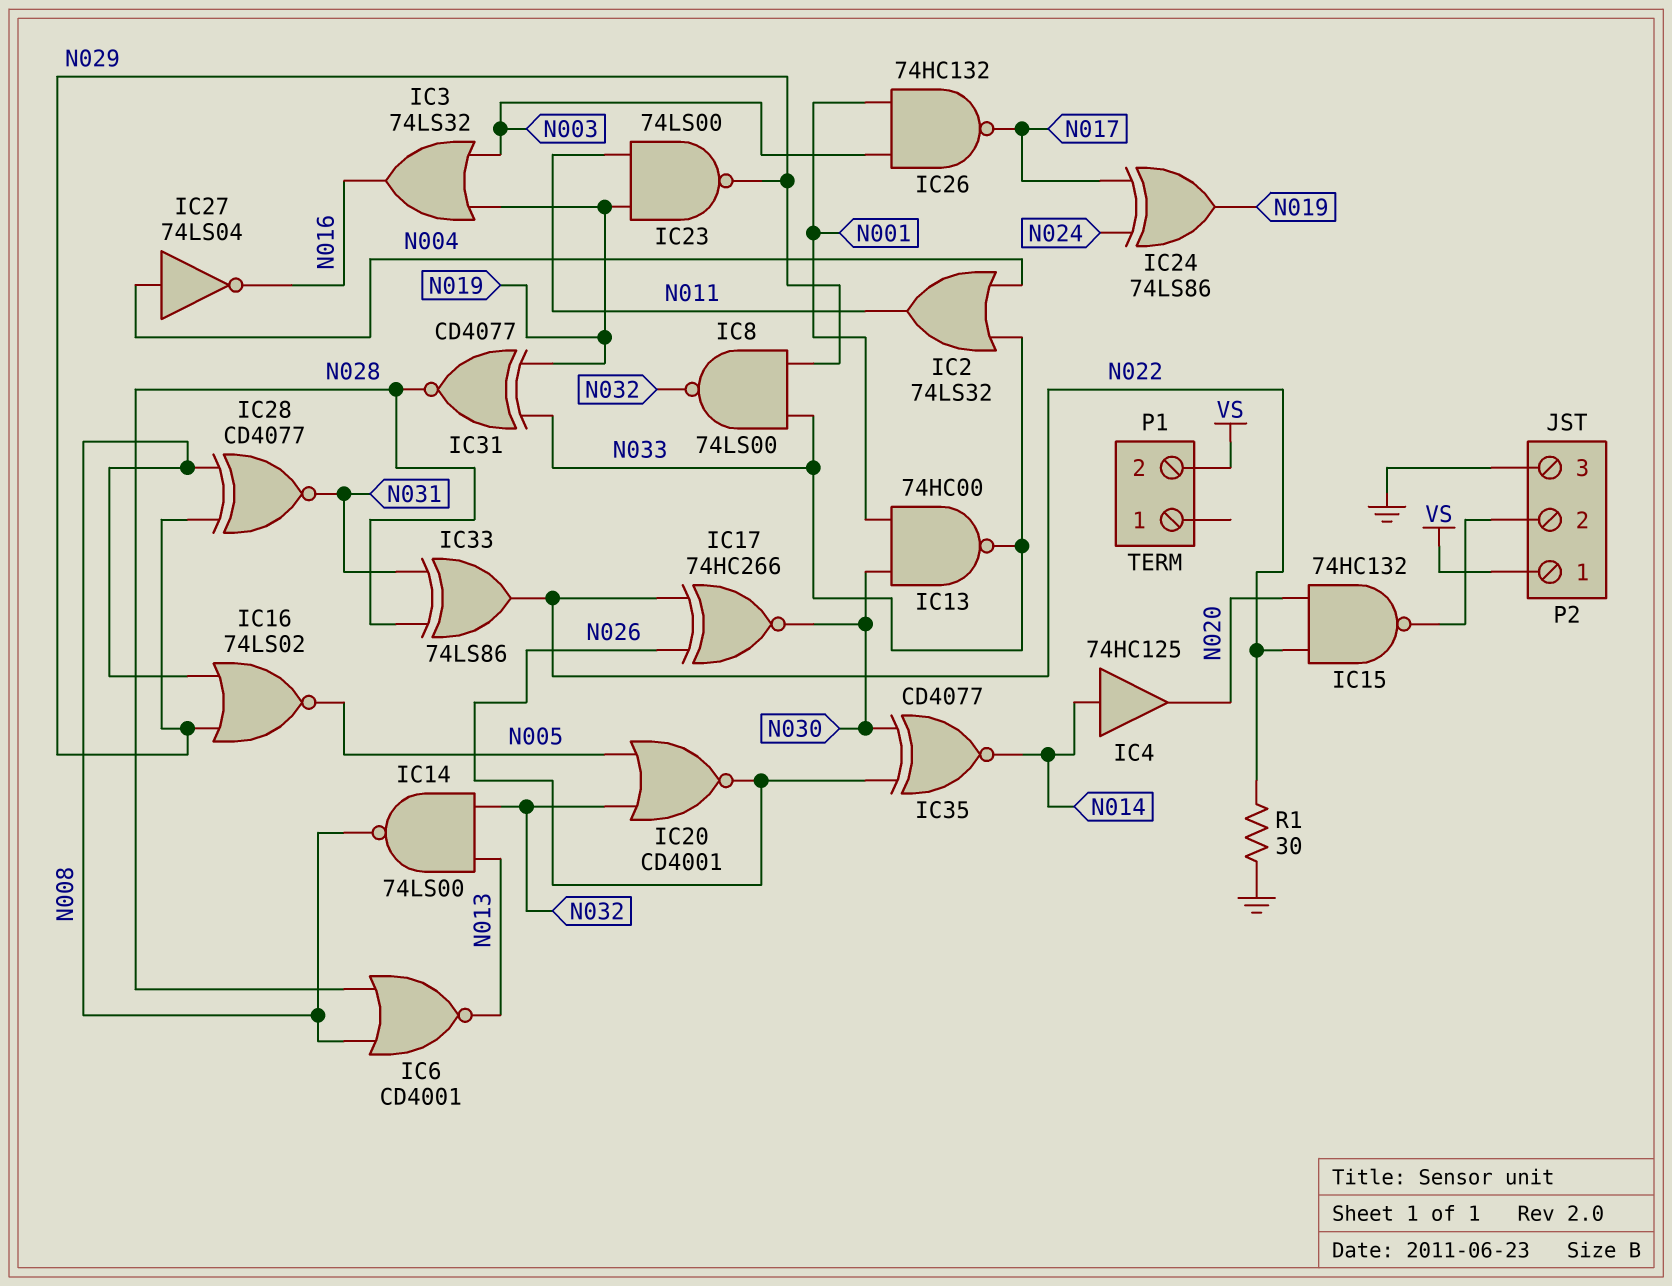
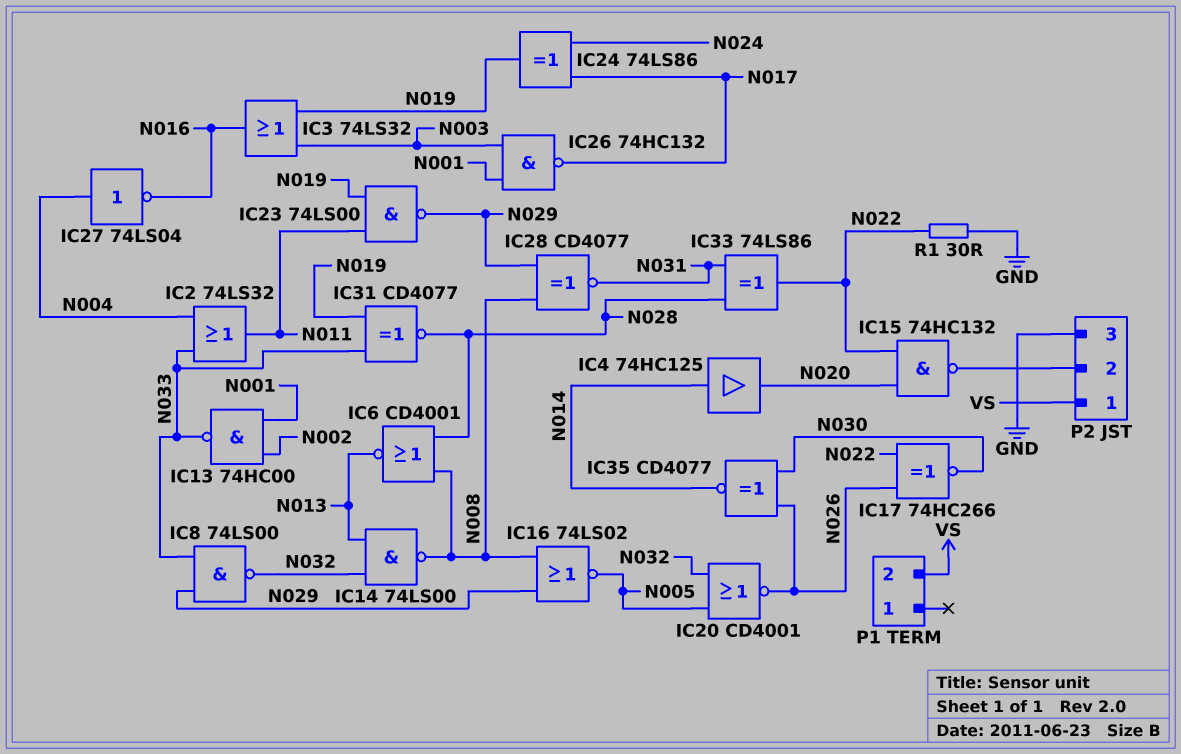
IC13: NAND 74HC00 (in N001, in N030, out N033) -> NAND 74HC00 (in N001, in N002, out N033)

